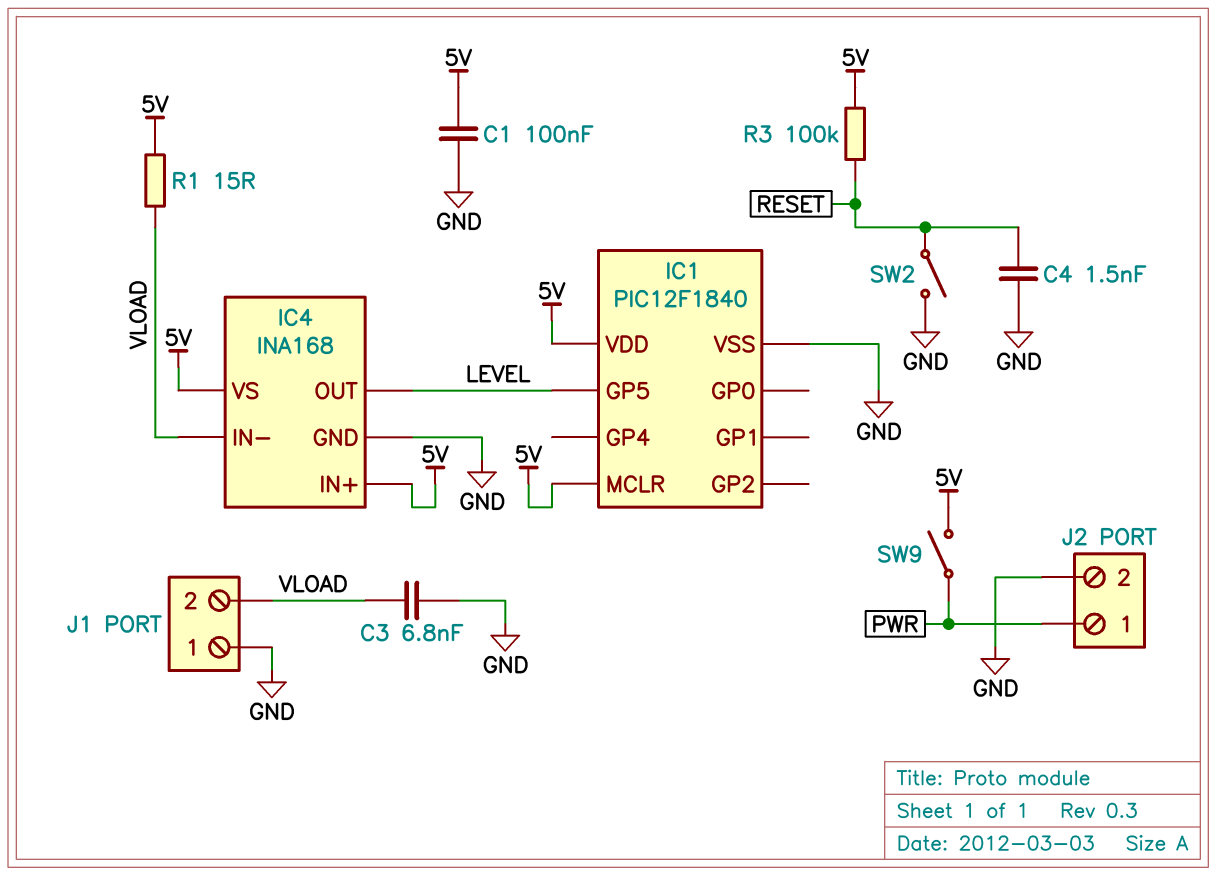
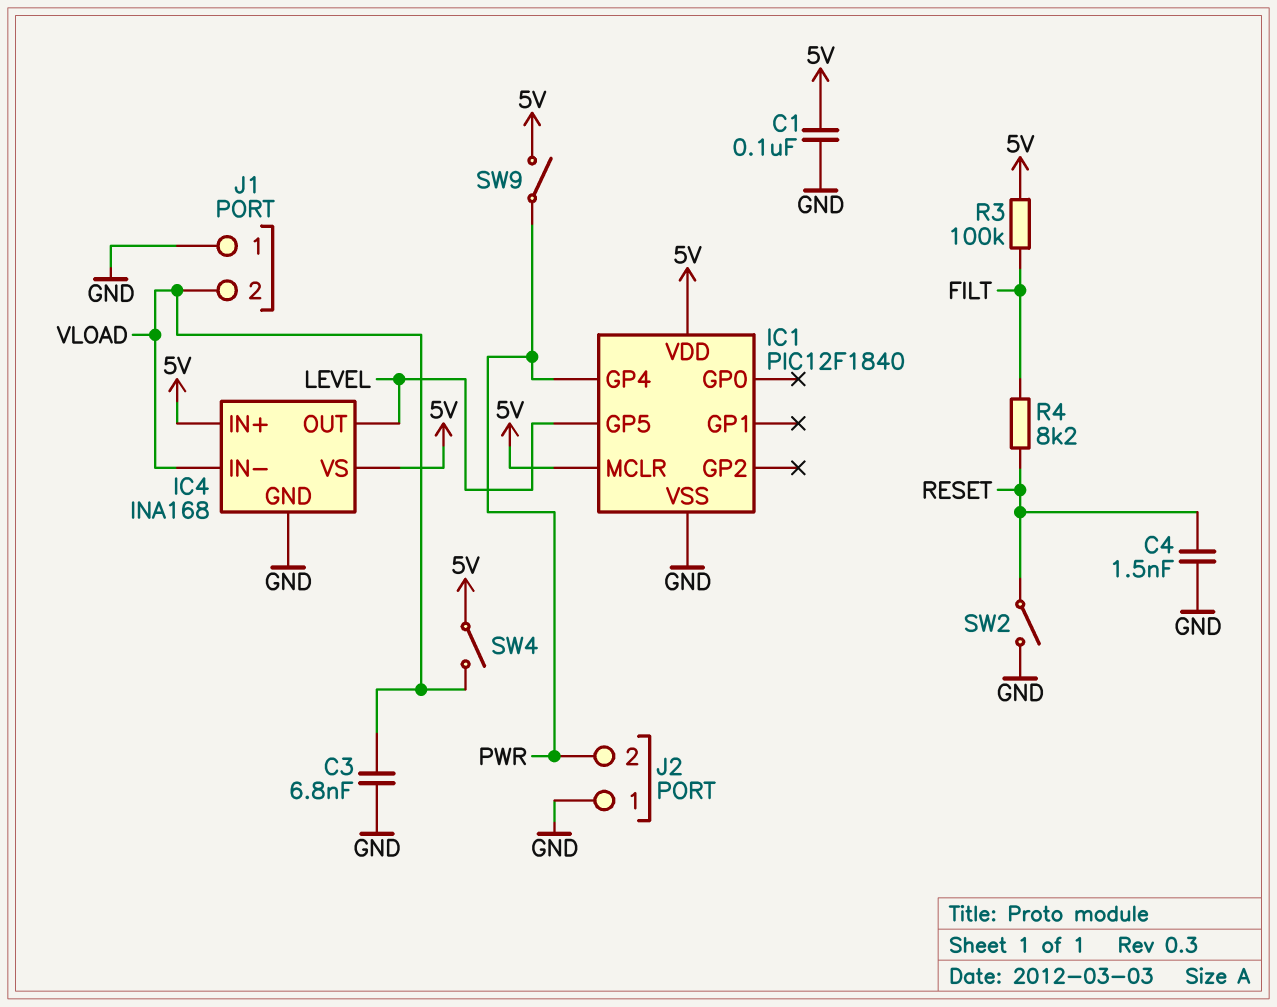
IC1 pin GP4: none -> PWR
J2 pin 1: PWR -> GND
J2 pin 2: GND -> PWR
R1: 15 (5V, VLOAD) -> none
R3: 100k (5V, RESET) -> 100k (5V, FILT)
R4: none -> 8.2k (FILT, RESET)
SW4: none -> switch (5V, VLOAD)

